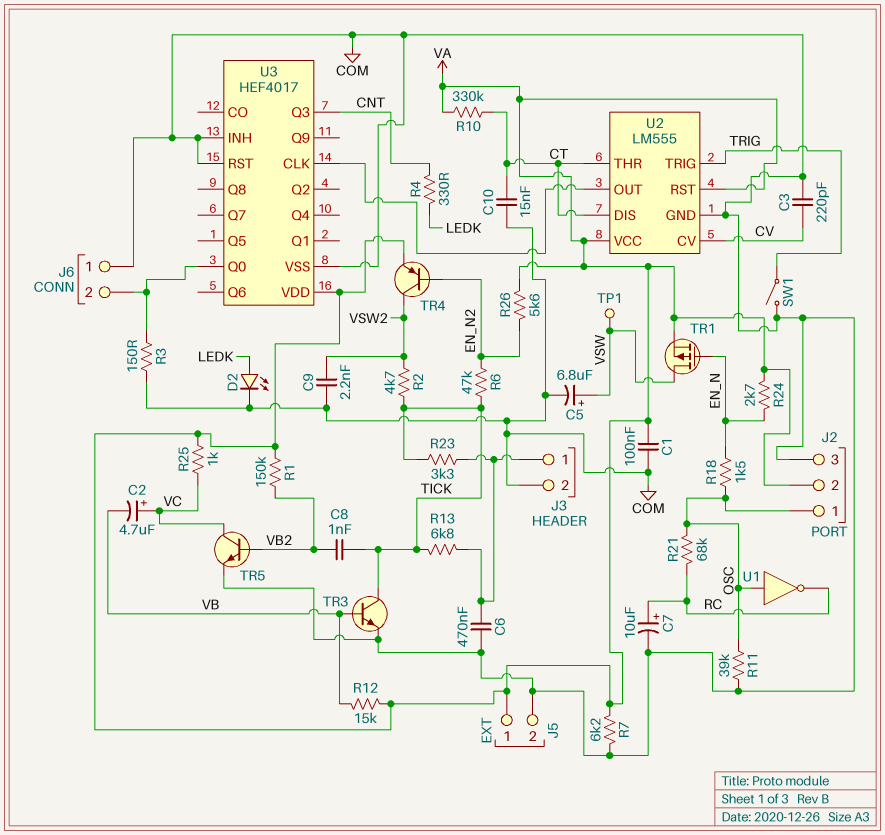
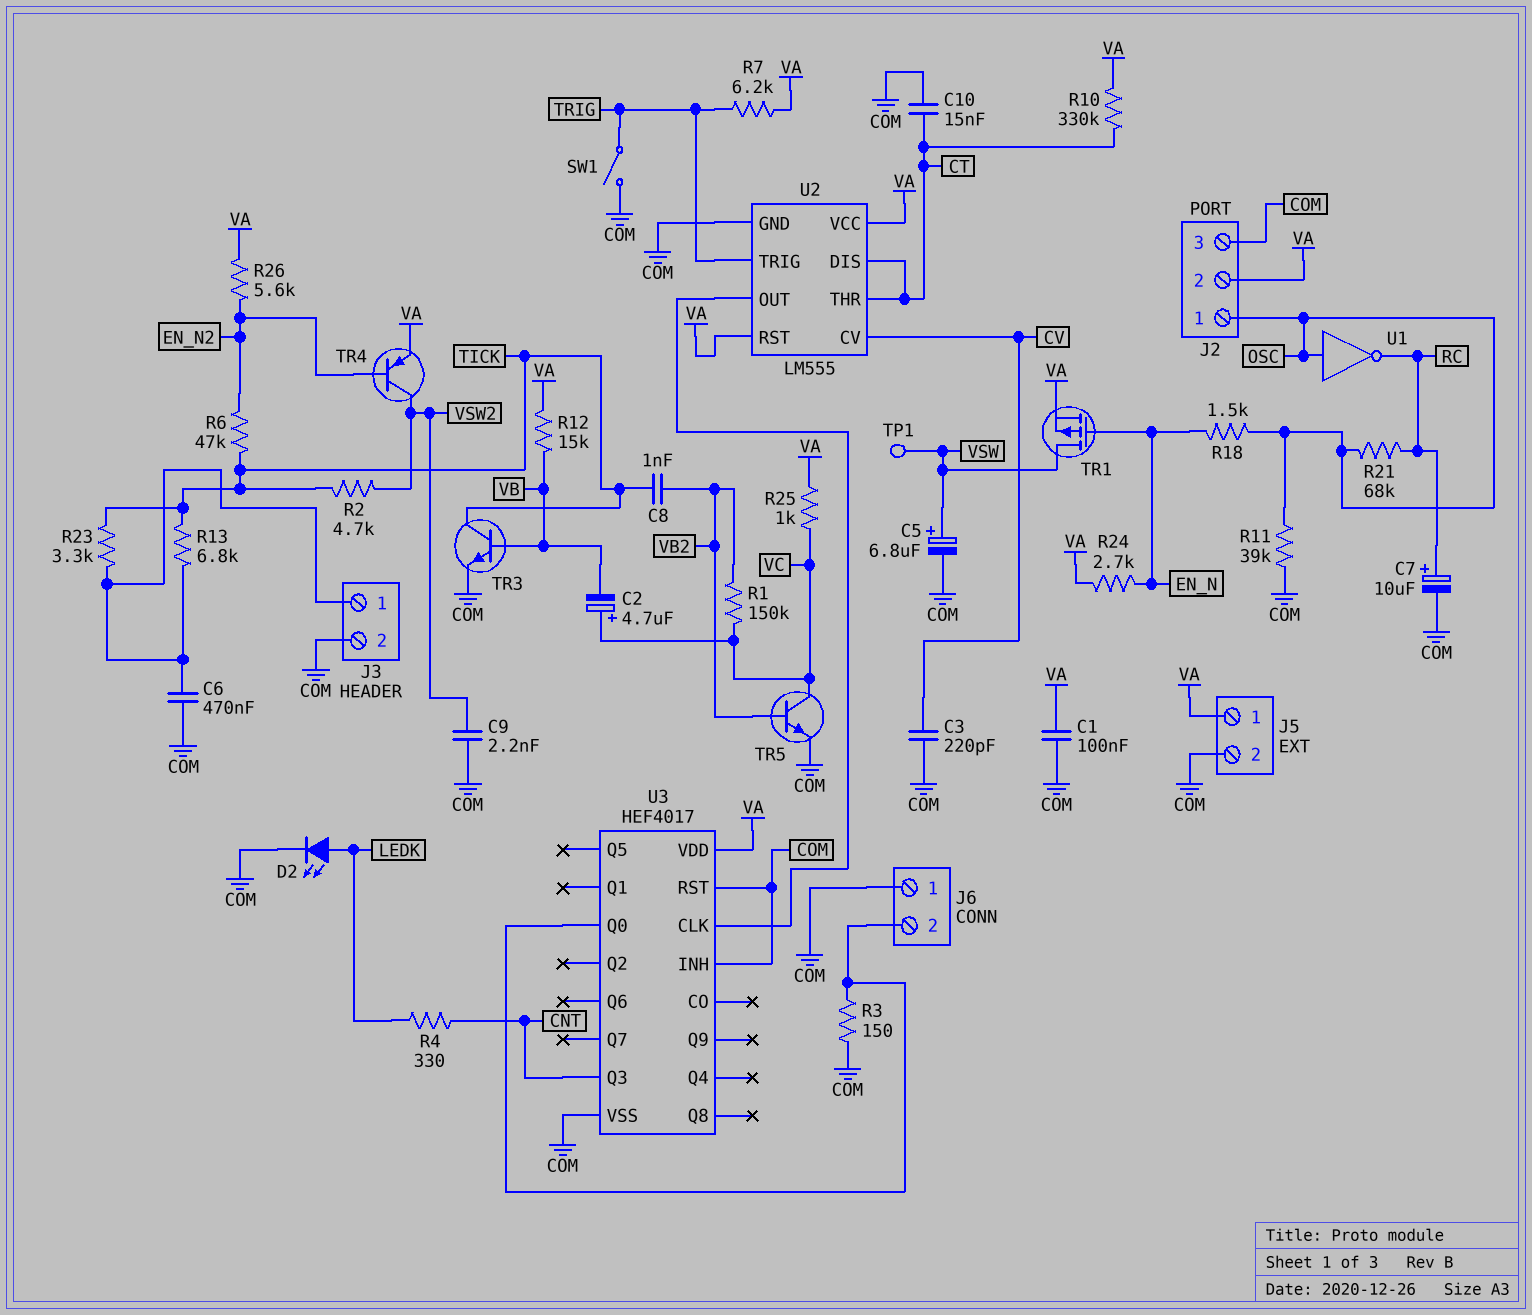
R1: 150k (VA, VB2) -> 150k (VB2, VC)
R7: 6.2k (COM, VA) -> 6.2k (TRIG, VA)

